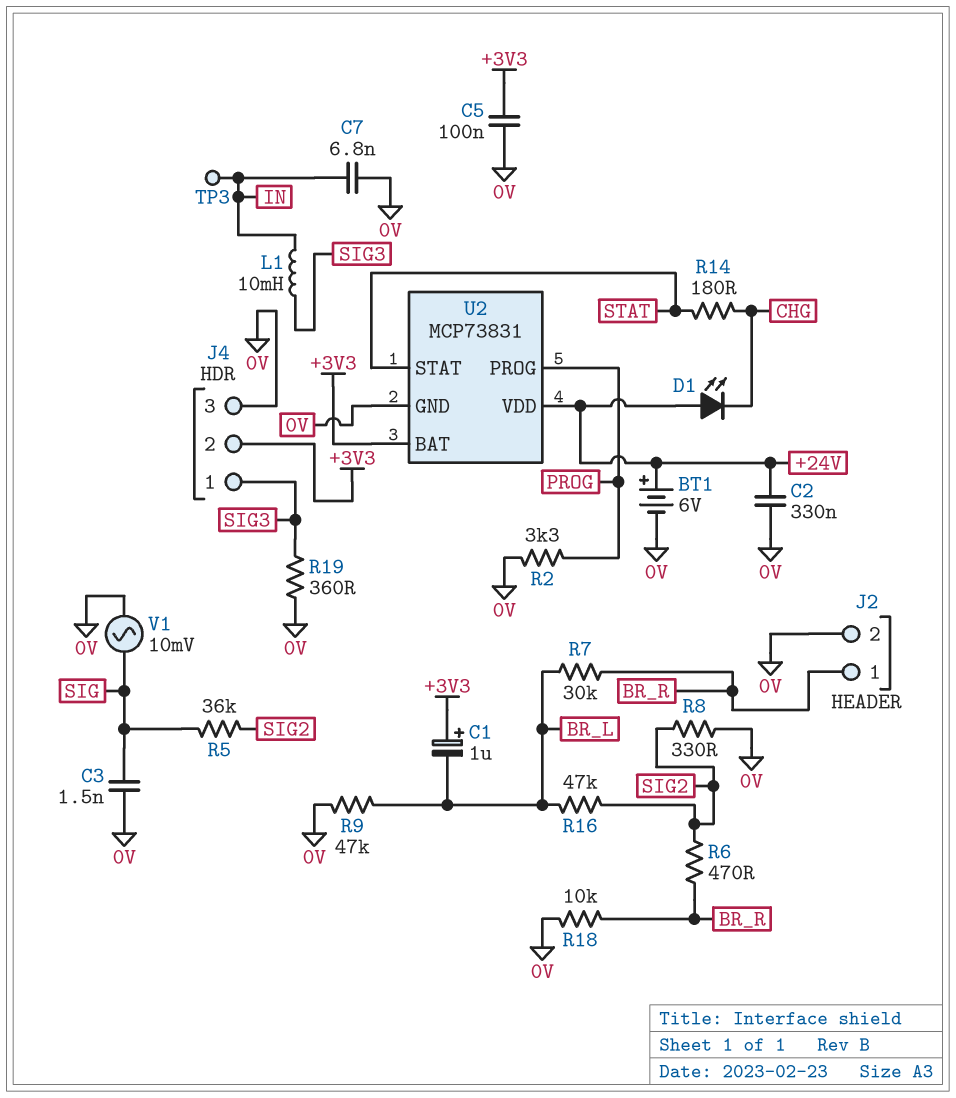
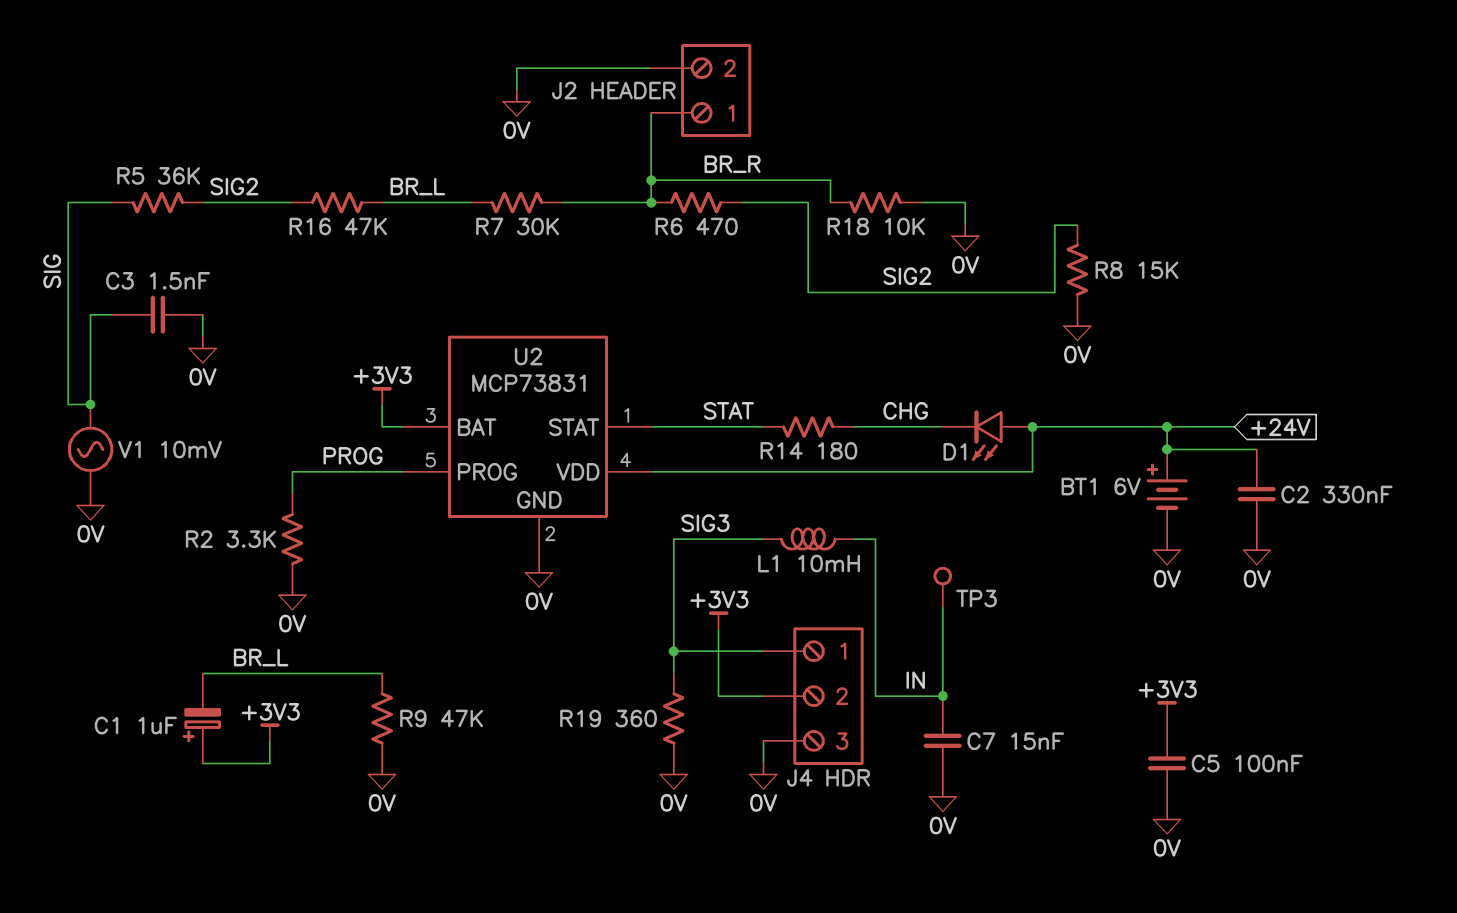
C7: 6.8nF (0V, IN) -> 15nF (0V, IN)
R8: 330 (0V, SIG2) -> 15k (0V, SIG2)

